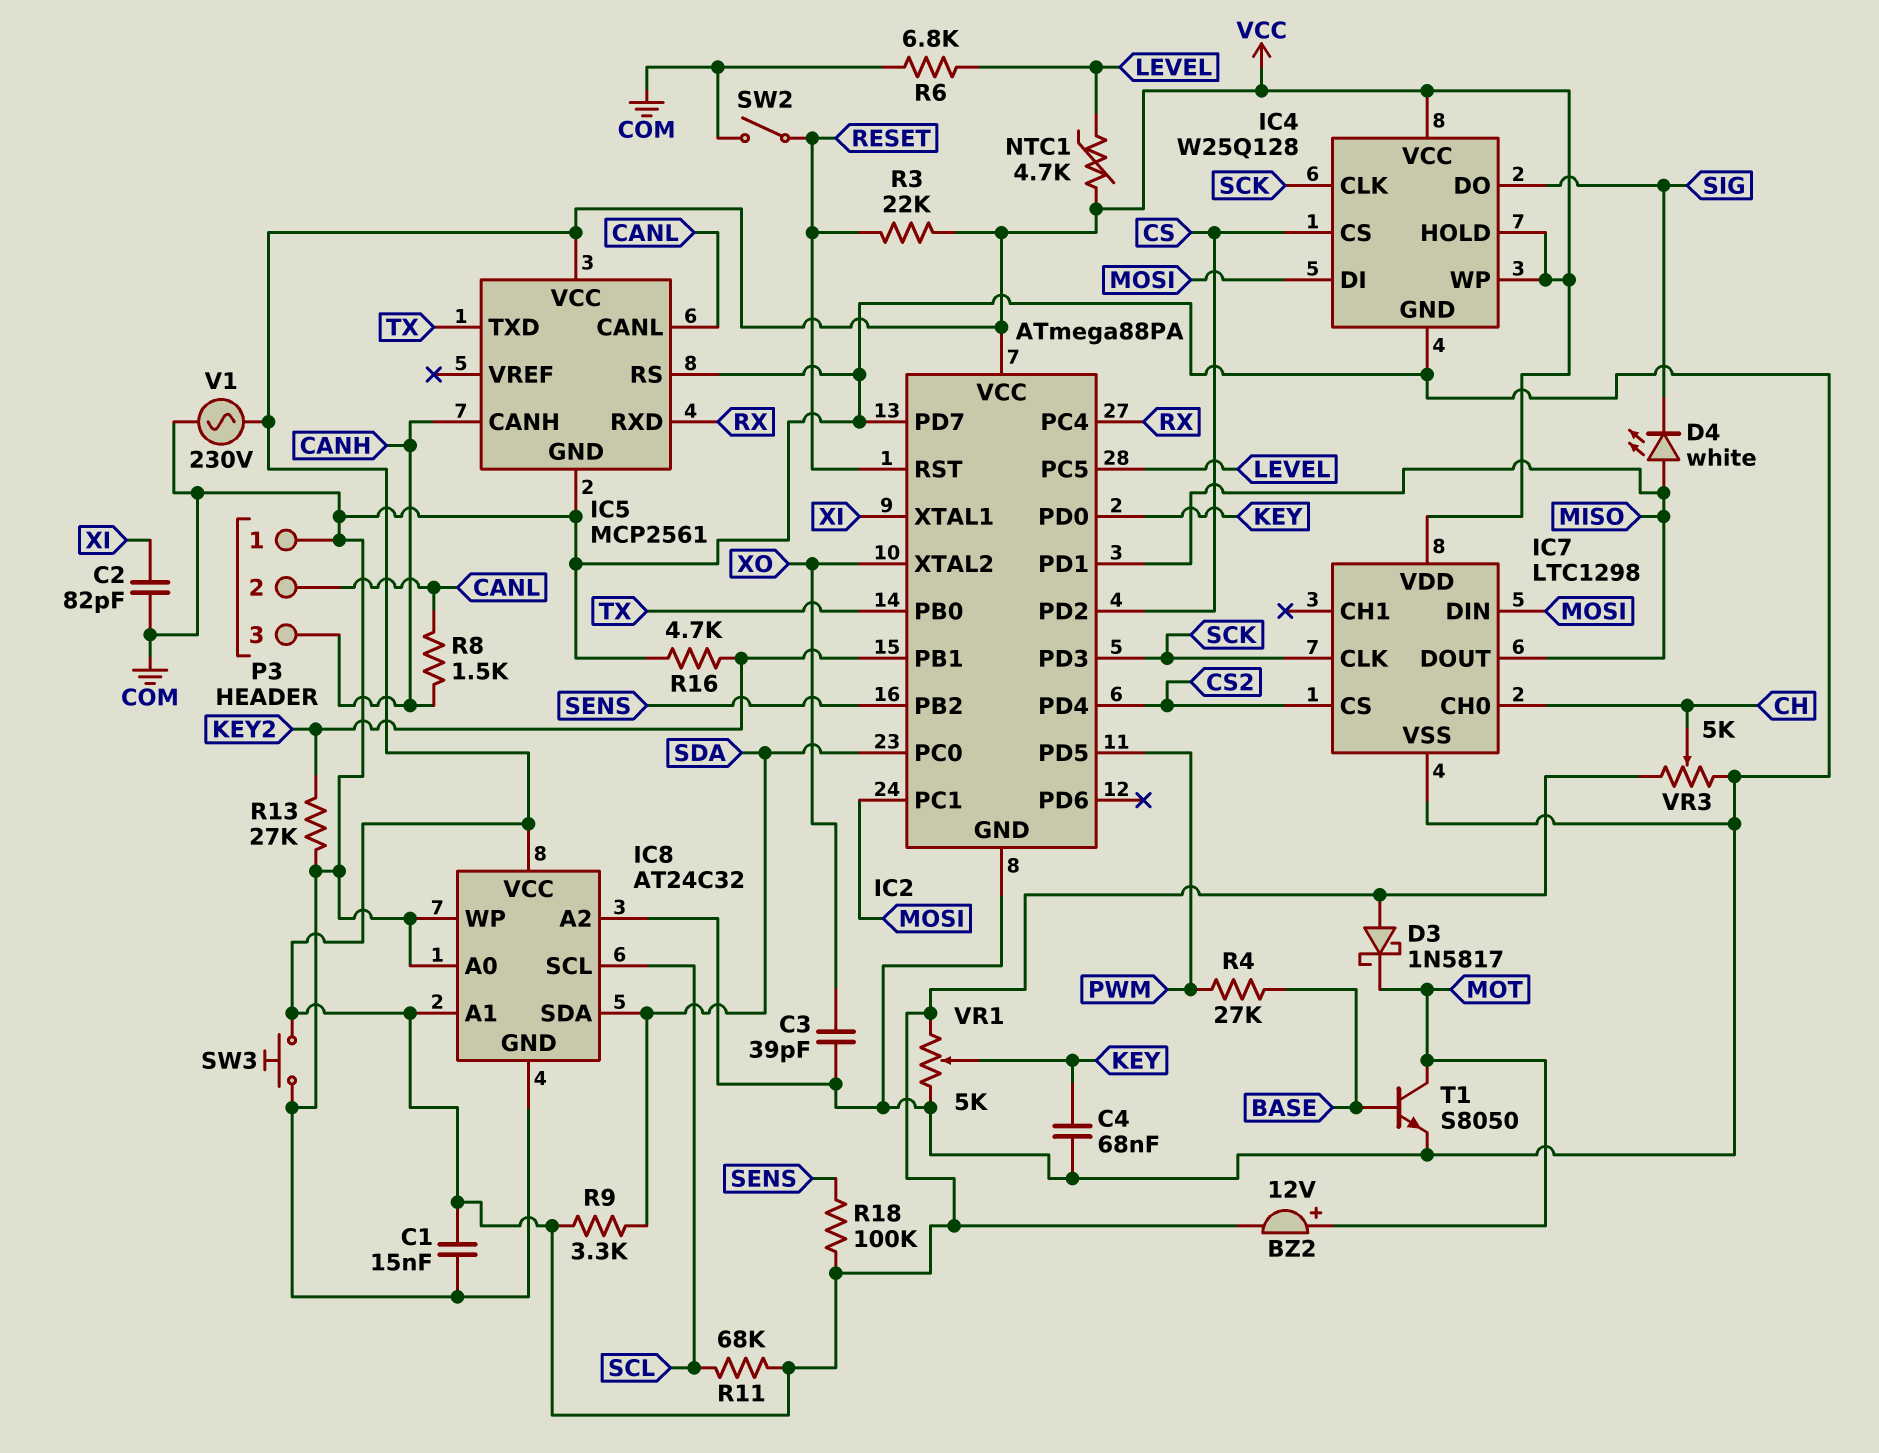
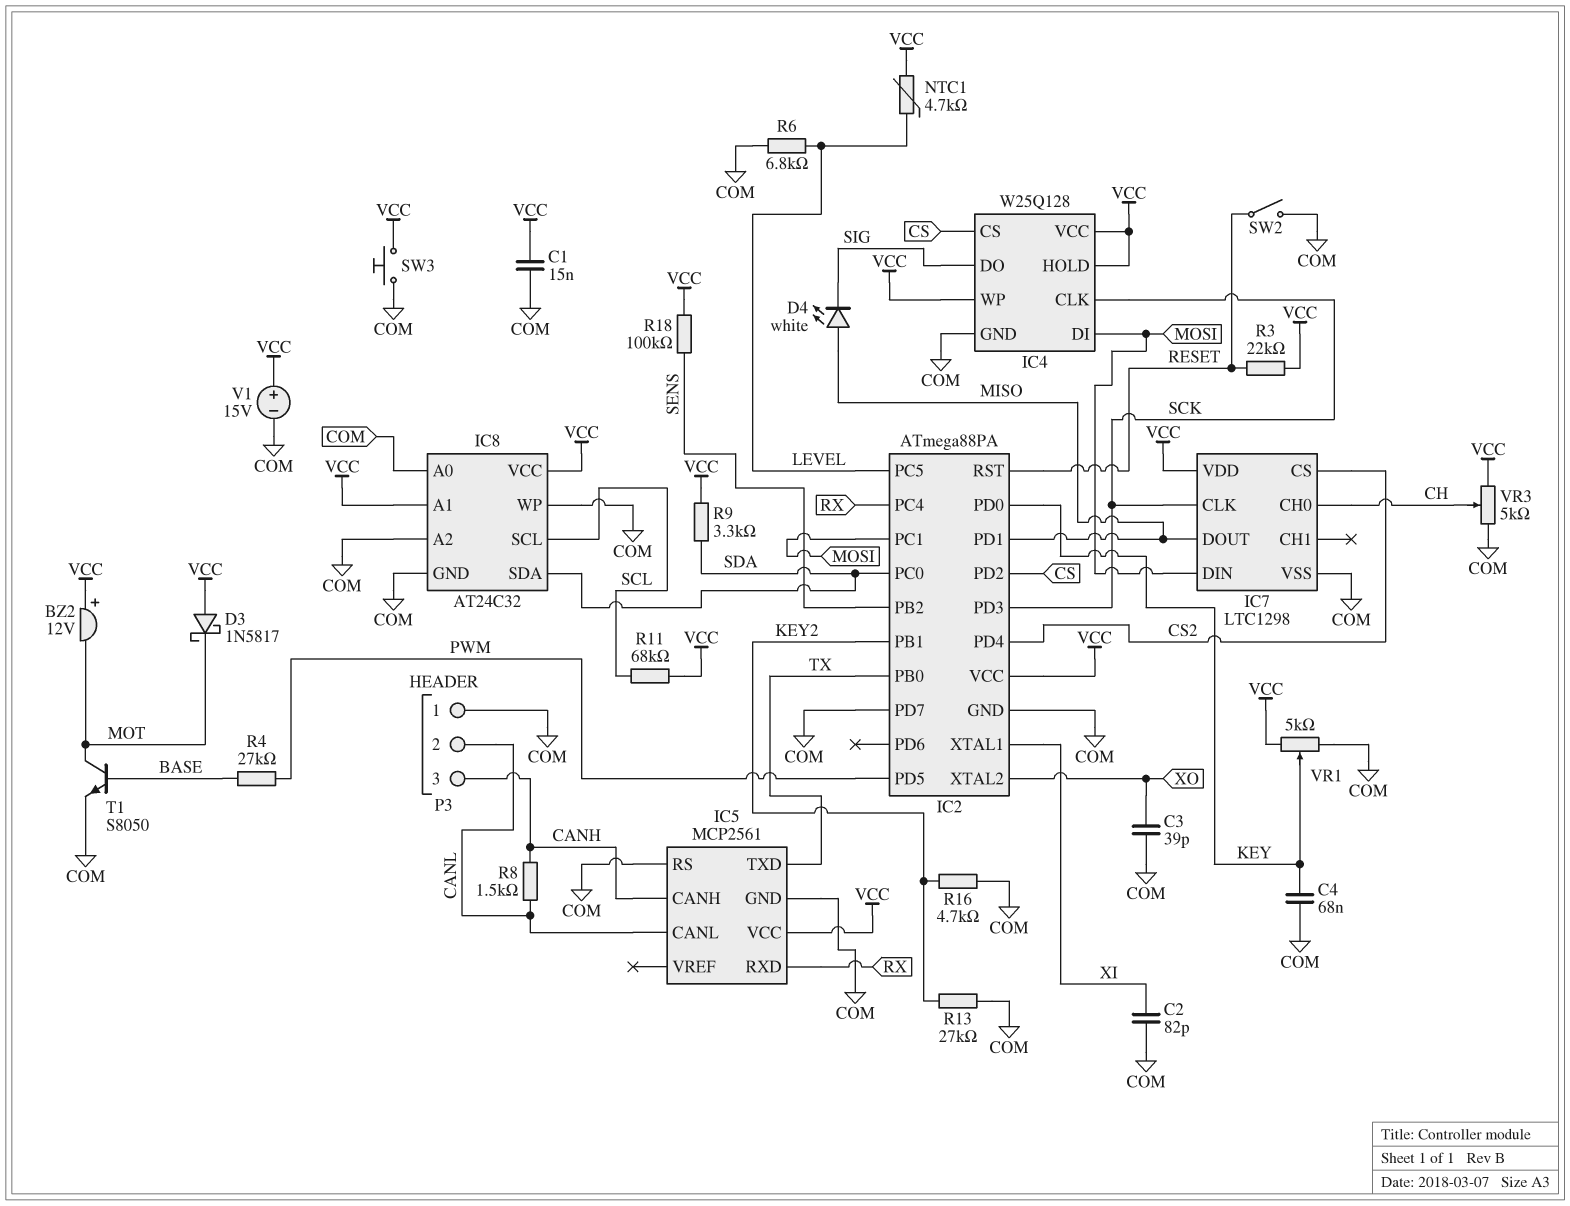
BZ2: buzzer 12V (plus MOT, minus VCC) -> buzzer 12V (plus VCC, minus MOT)
V1: AC 230V (COM, VCC) -> 15V (plus VCC, minus COM)

